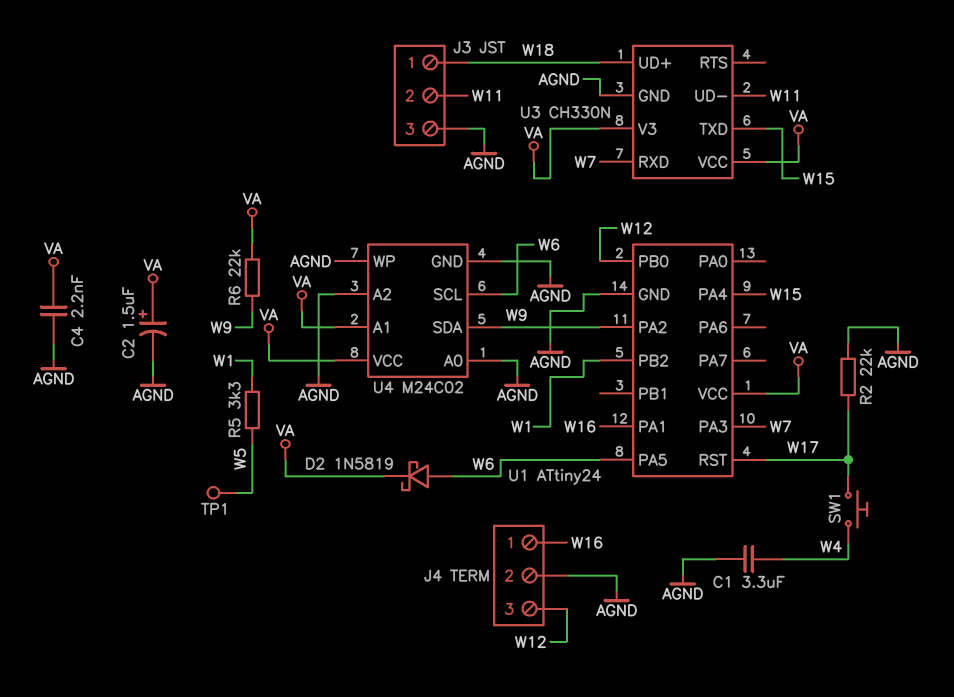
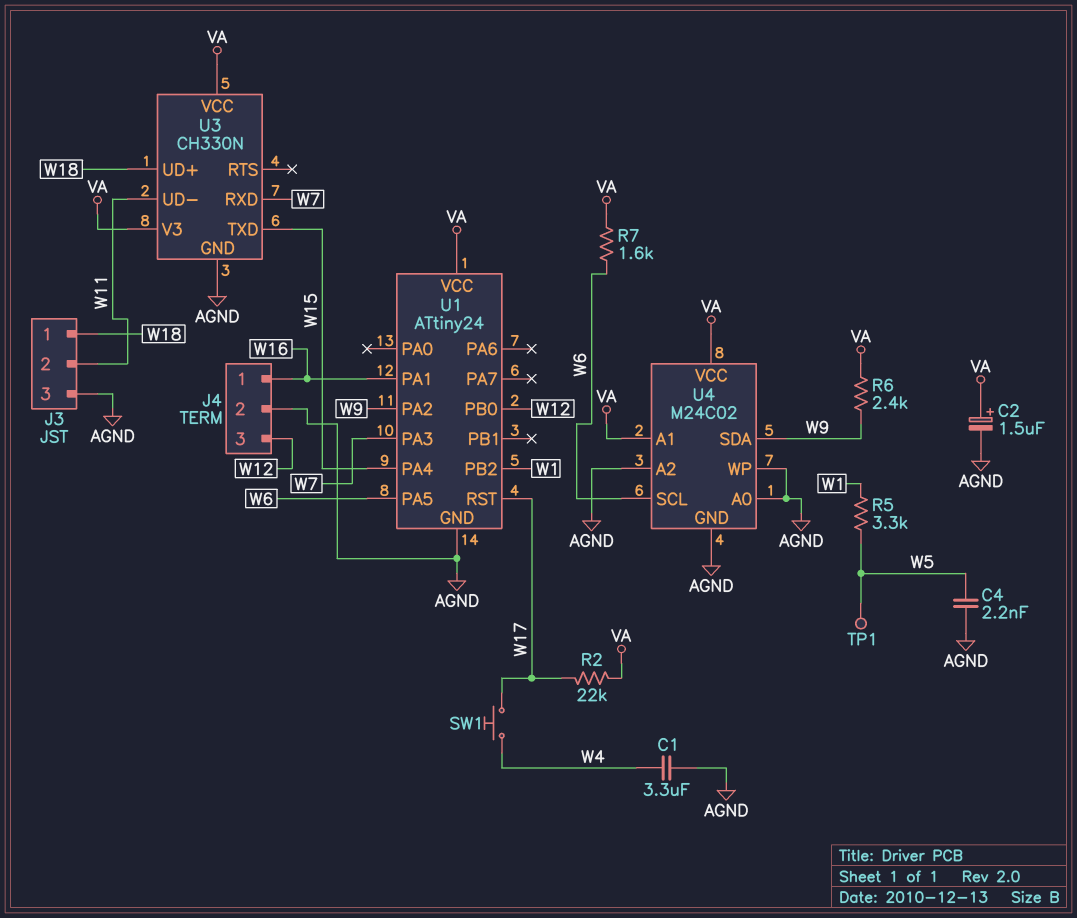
C4: 2.2nF (AGND, VA) -> 2.2nF (AGND, W5)
D2: schottky 1N5819 (A W6, K VA) -> none
R2: 22k (AGND, W17) -> 22k (VA, W17)
R6: 22k (VA, W9) -> 2.4k (VA, W9)
R7: none -> 1.6k (VA, W6)

